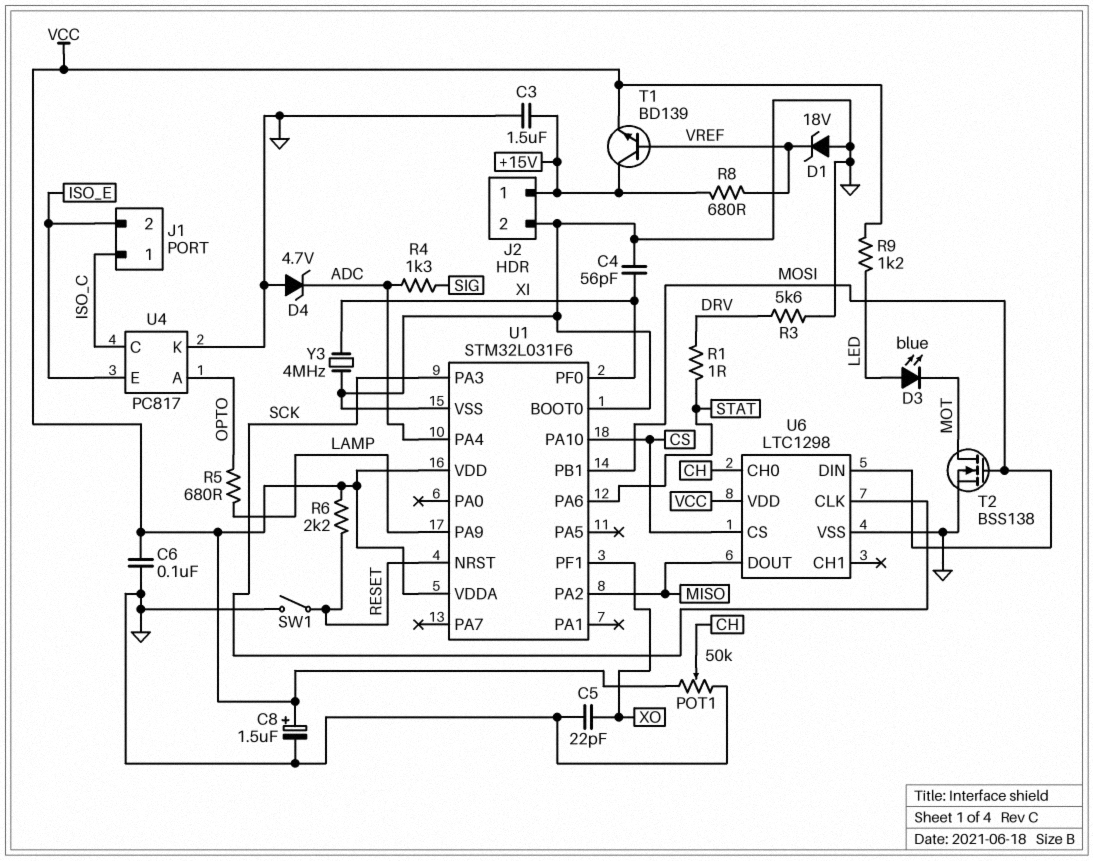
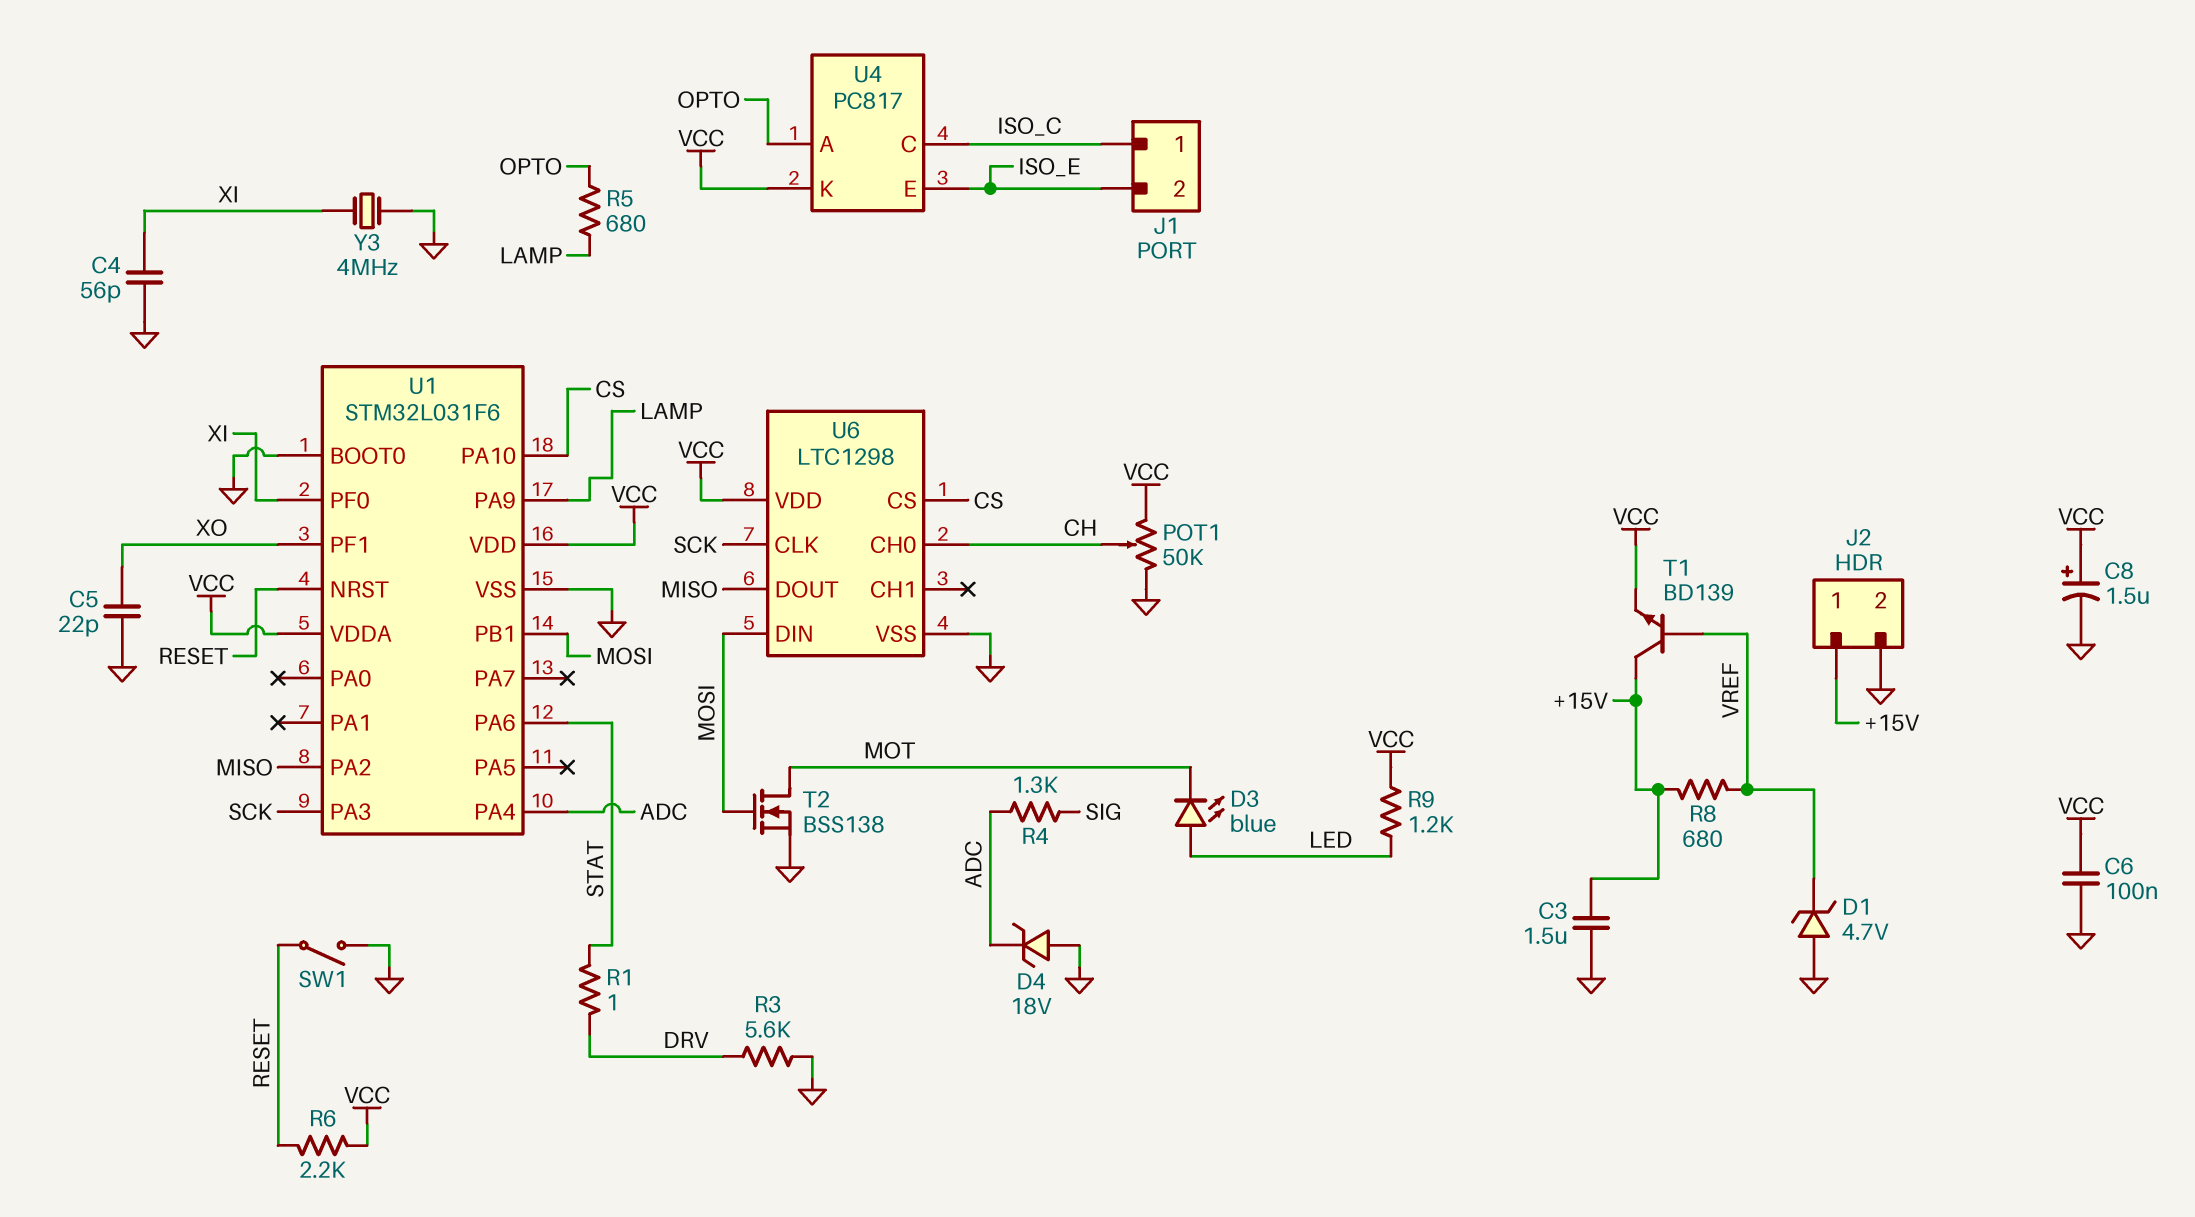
D1: zener 18V (A GND, K VREF) -> zener 4.7V (A GND, K VREF)
D4: zener 4.7V (A GND, K ADC) -> zener 18V (A GND, K ADC)
U4 pin K: GND -> VCC

